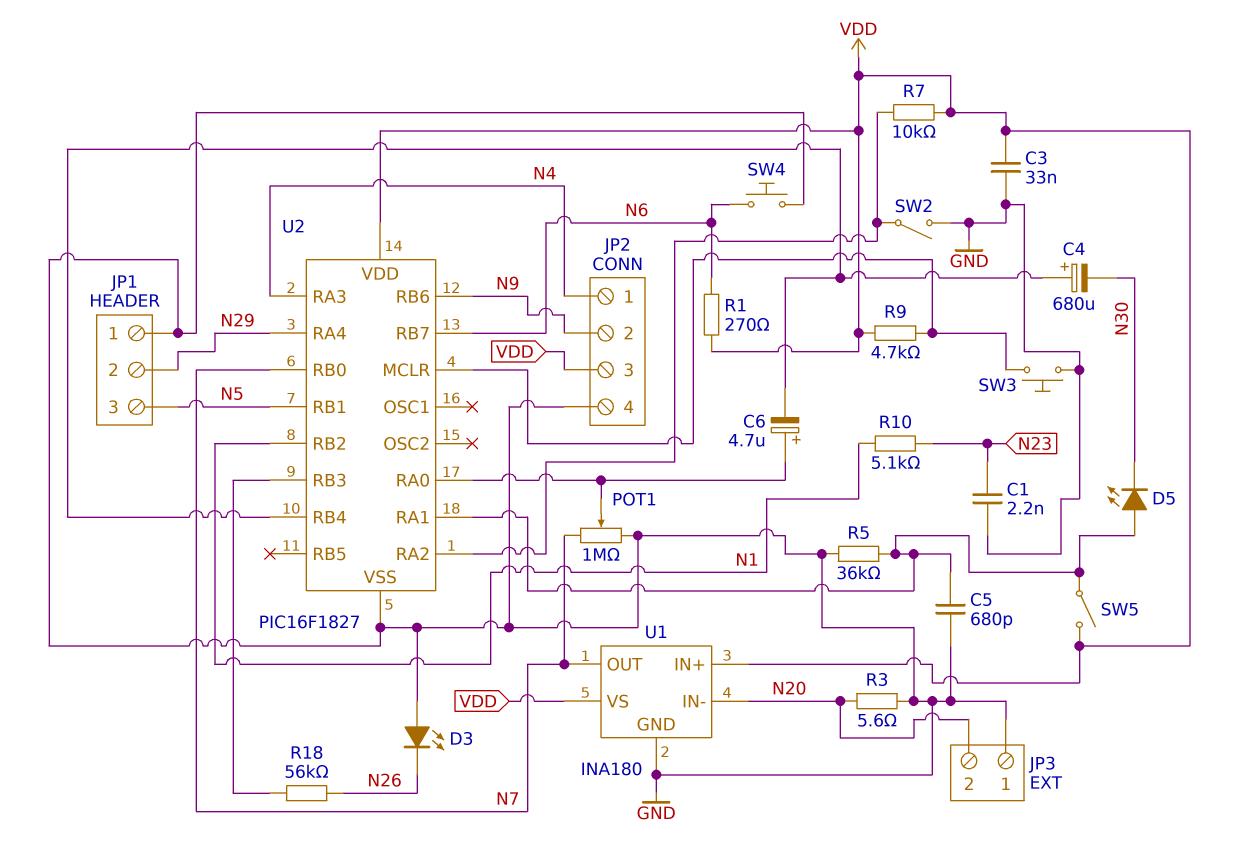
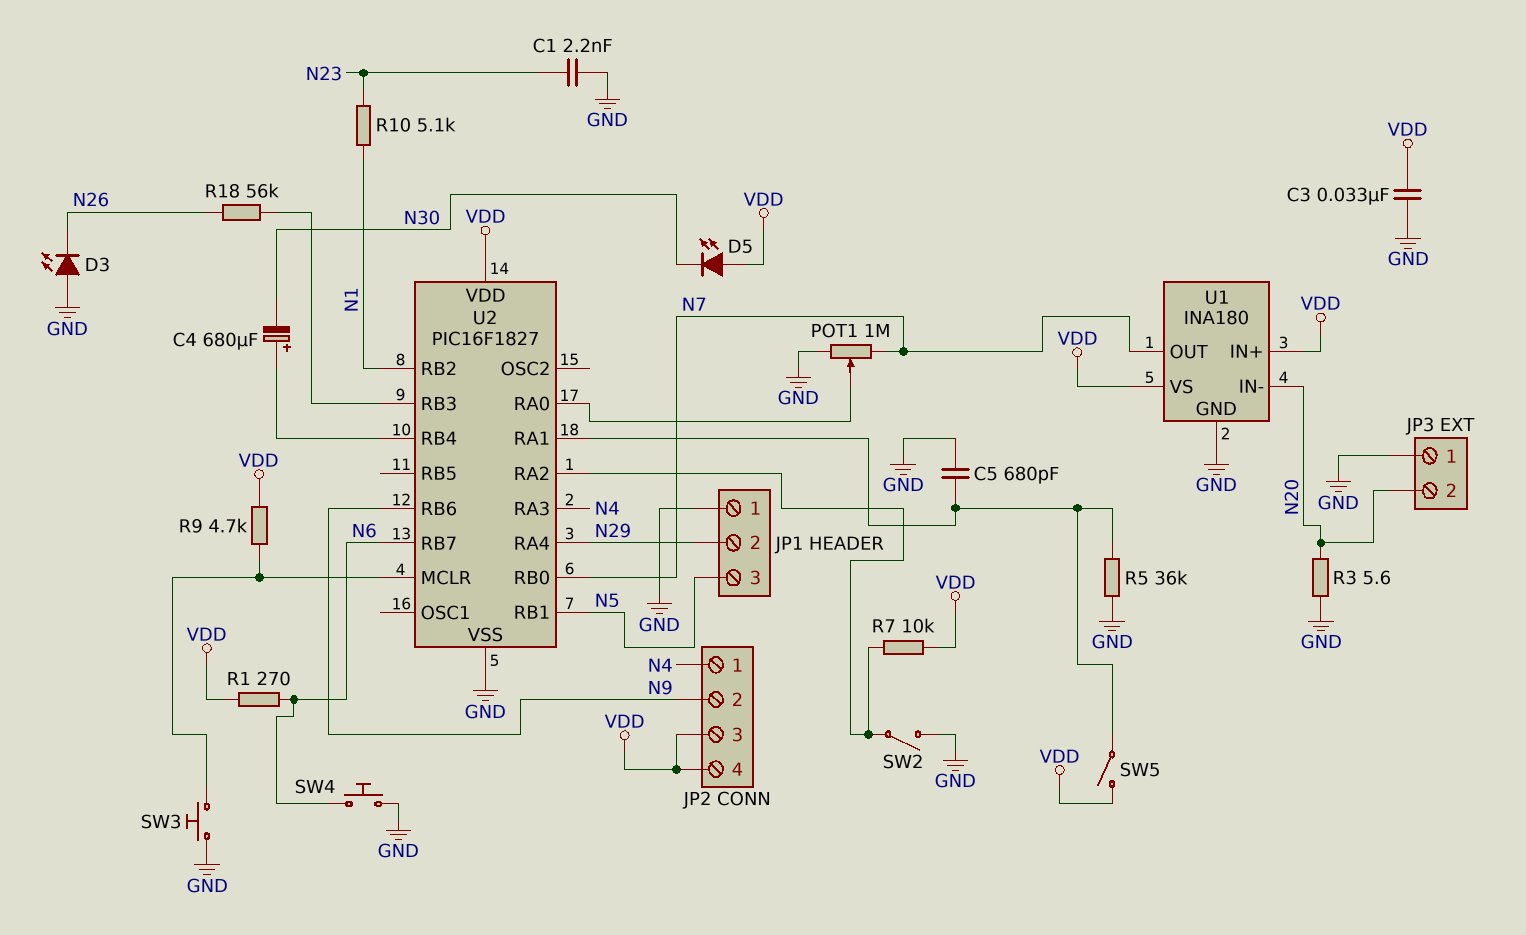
C6: 4.7uF (plus U2/RA0, minus U2/RB4) -> none
D5: LED (A U2/RA1, K N30) -> LED (A VDD, K N30)
JP2 pin 4: GND -> VDD

